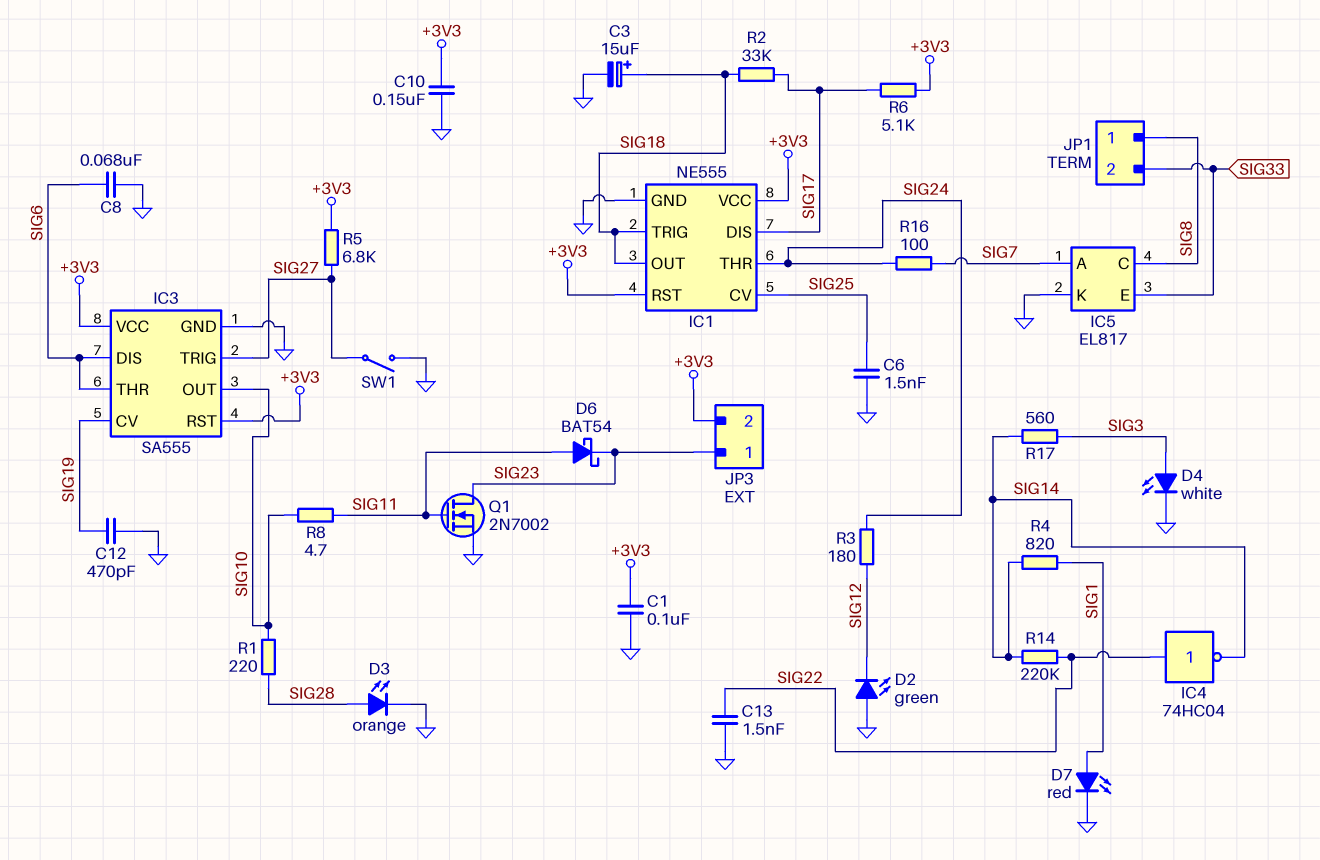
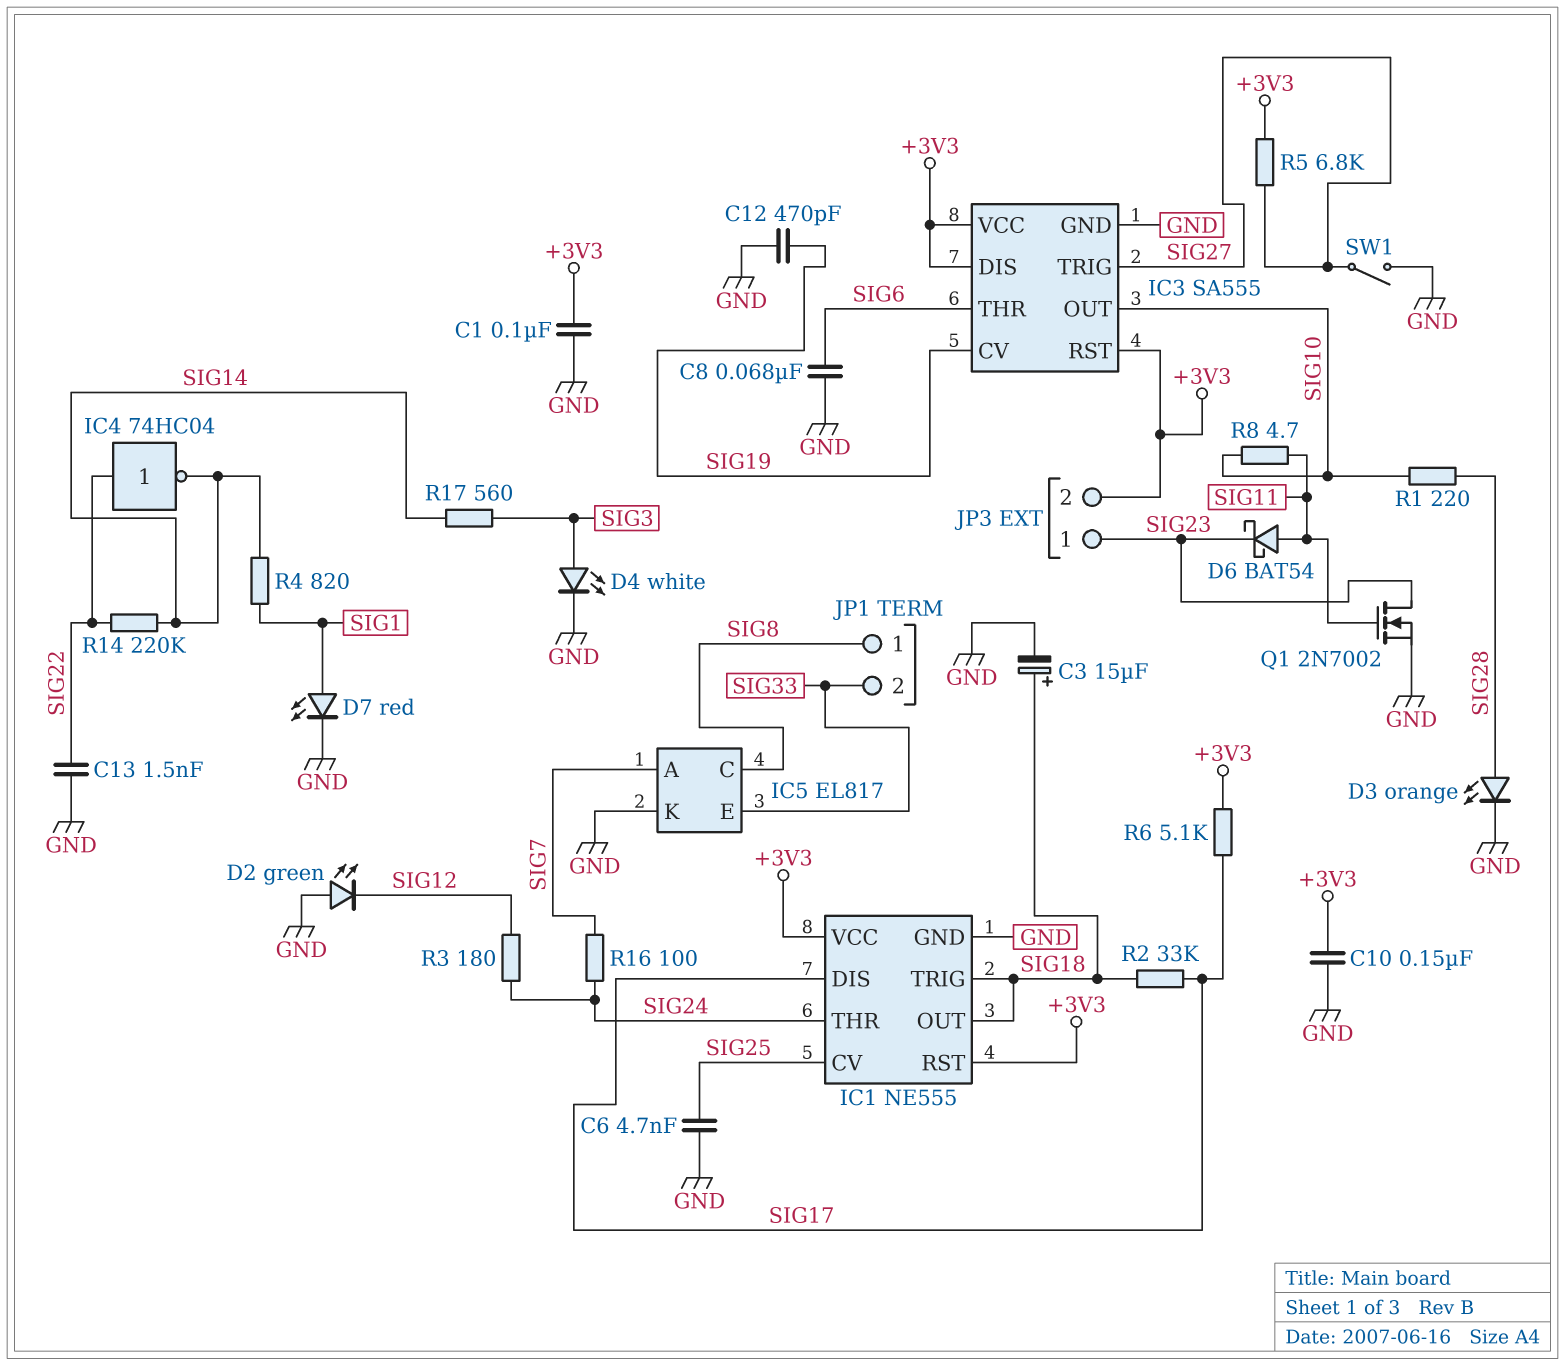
C6: 1.5nF (GND, SIG25) -> 4.7nF (GND, SIG25)
IC3 pin DIS: SIG6 -> +3V3

